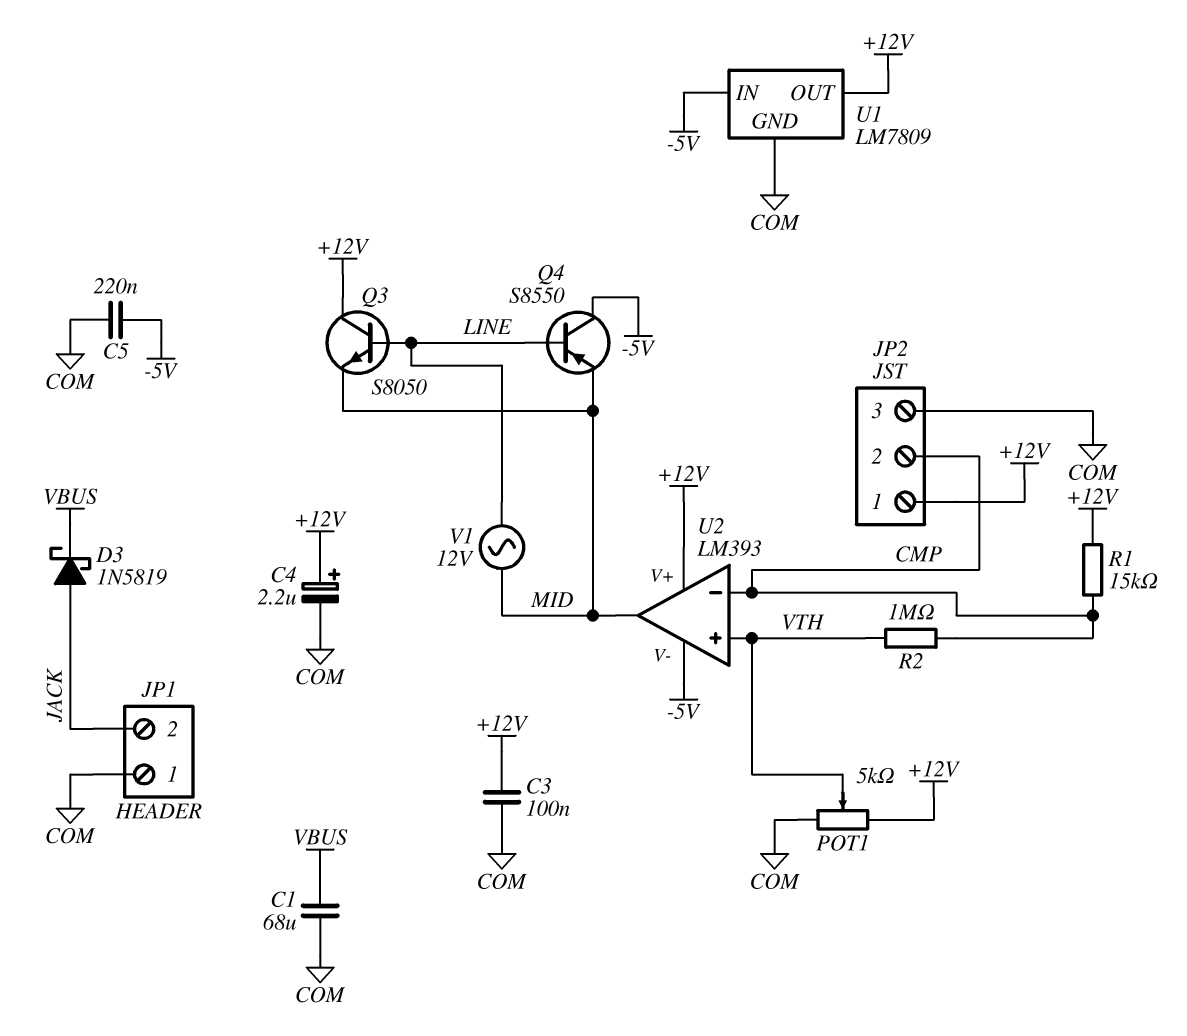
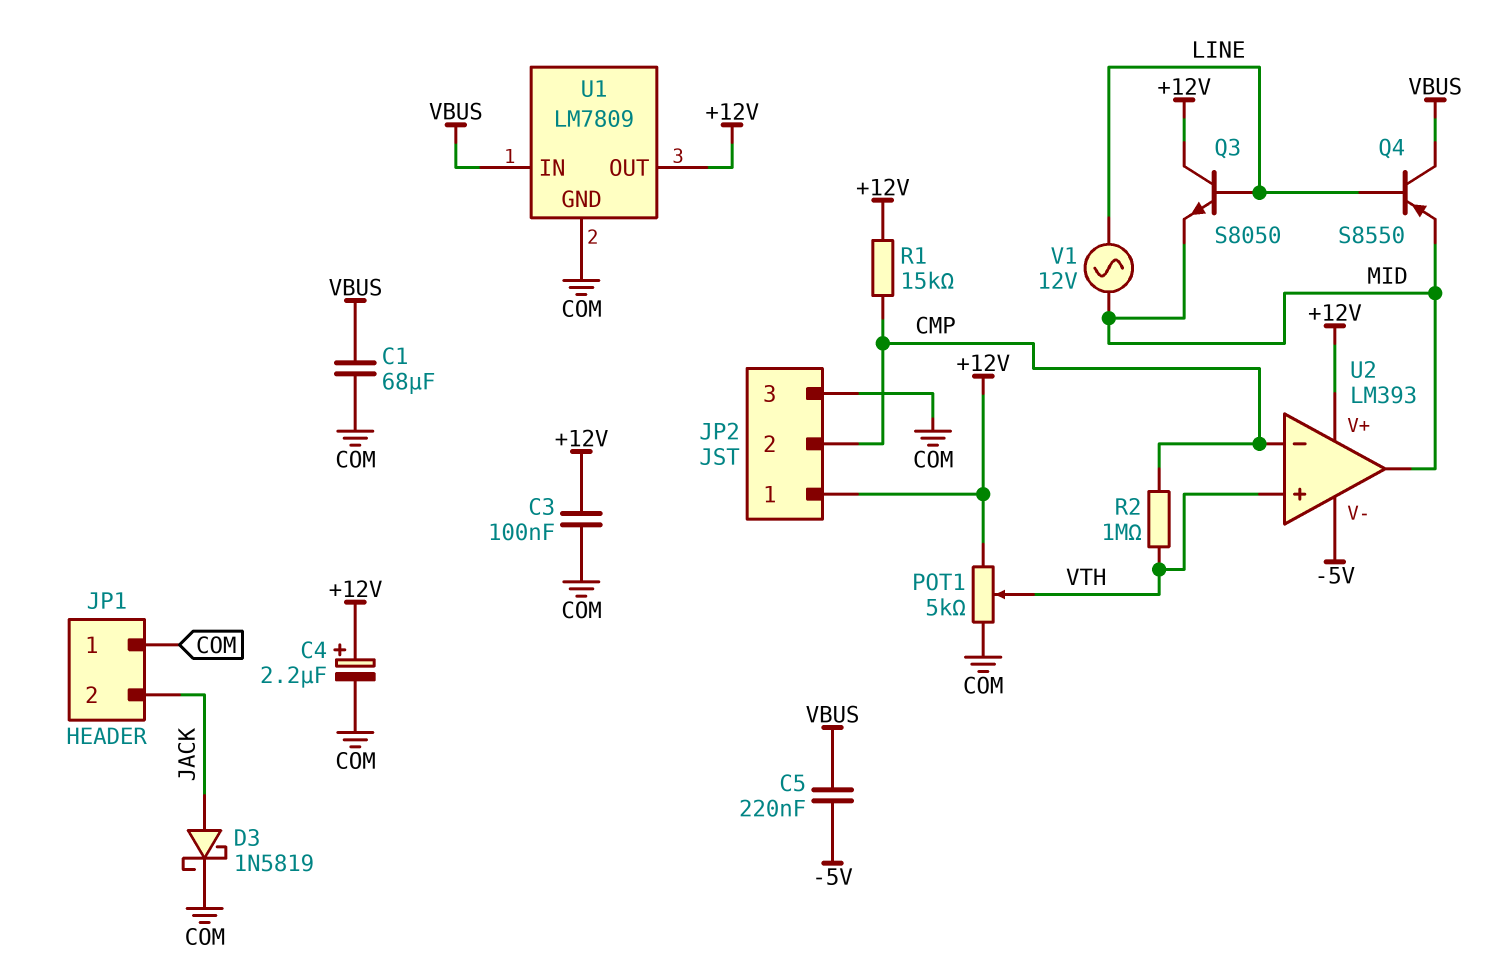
C5: 220nF (-5V, COM) -> 220nF (-5V, VBUS)
D3: schottky 1N5819 (A JACK, K VBUS) -> schottky 1N5819 (A JACK, K COM)
Q4: PNP S8550 (B LINE, C -5V, E MID) -> PNP S8550 (B LINE, C VBUS, E MID)
U1 pin IN: -5V -> VBUS

